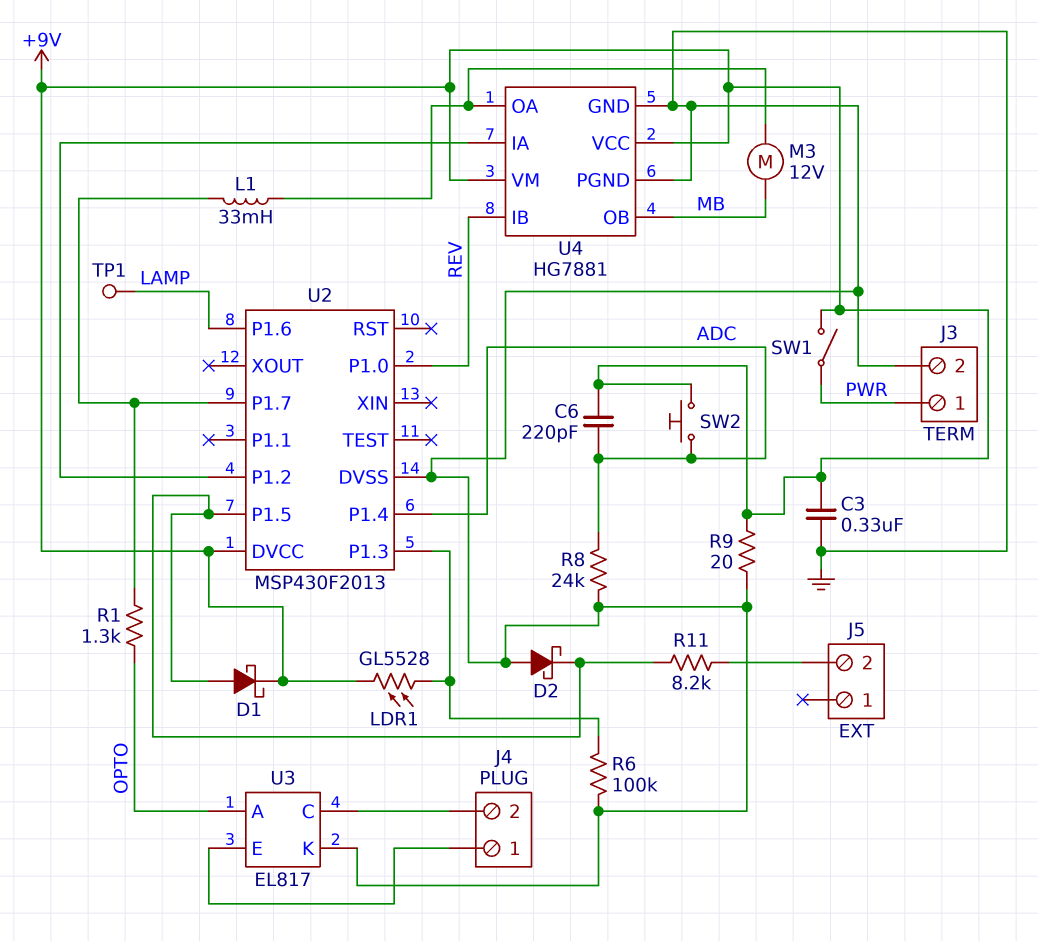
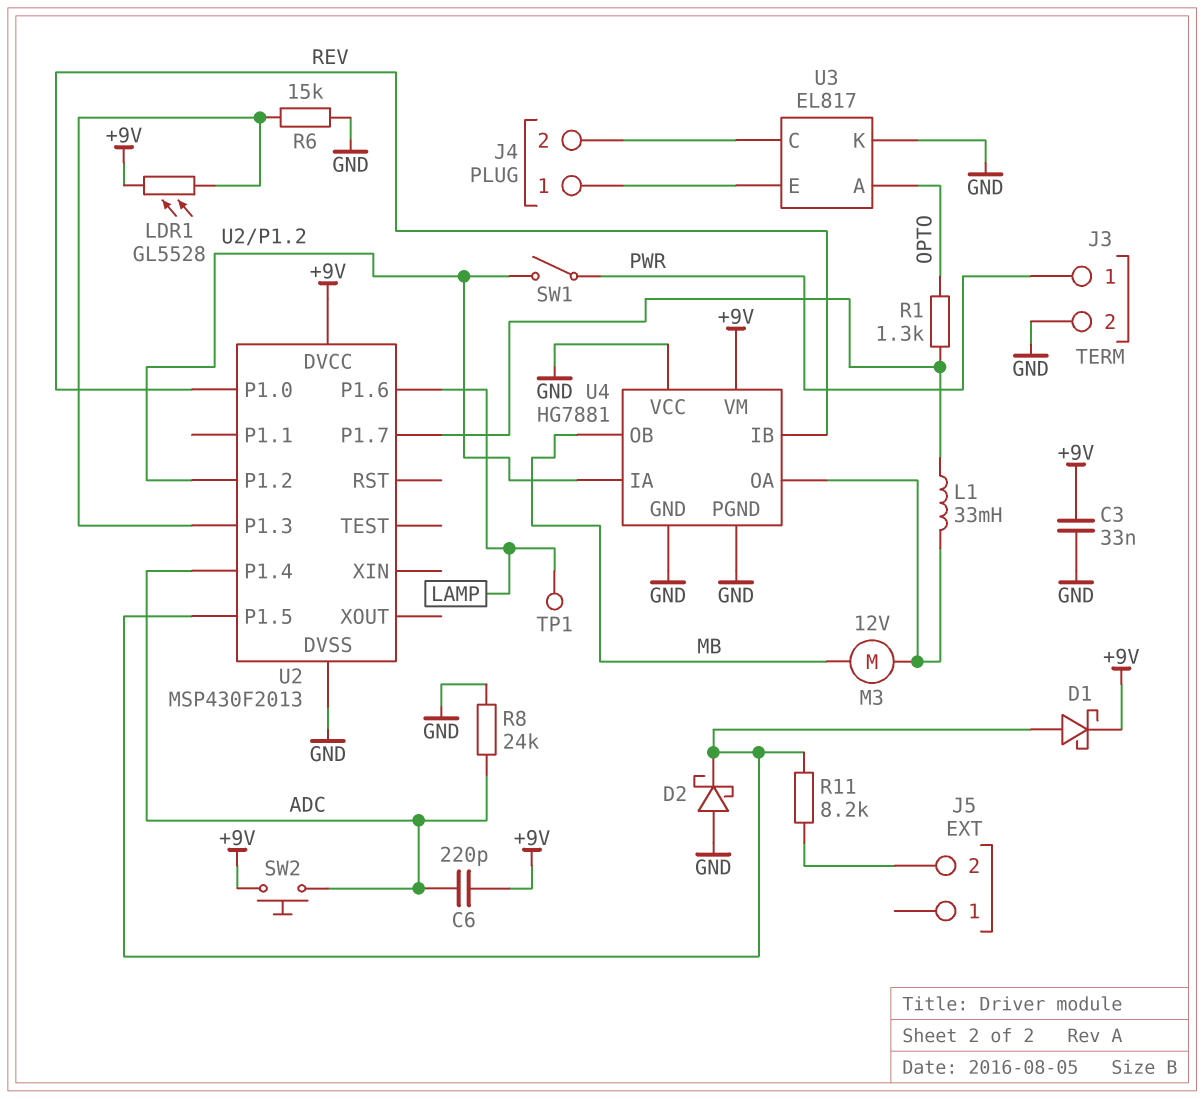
C3: 330nF (+9V, GND) -> 33nF (+9V, GND)
R6: 100k (GND, U2/P1.3) -> 15k (GND, U2/P1.3)
R9: 20 (+9V, GND) -> none
SW1: switch (+9V, PWR) -> switch (PWR, U2/P1.2)
U4 pin VCC: +9V -> GND

